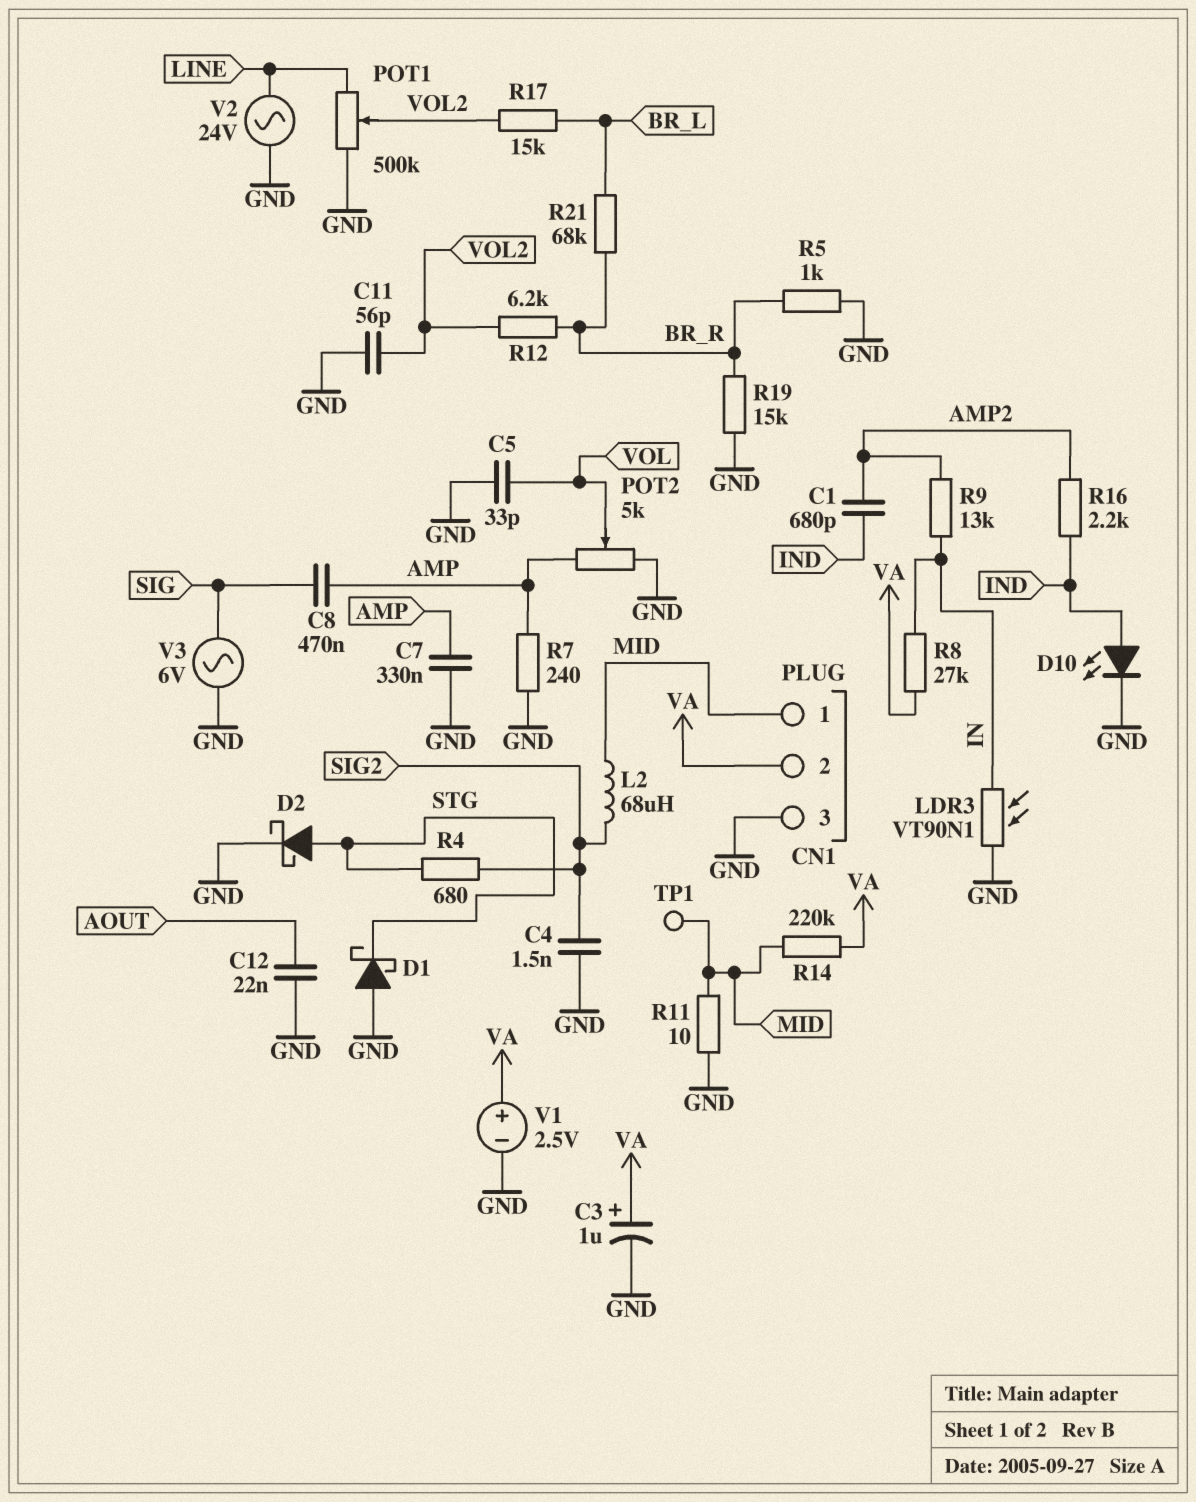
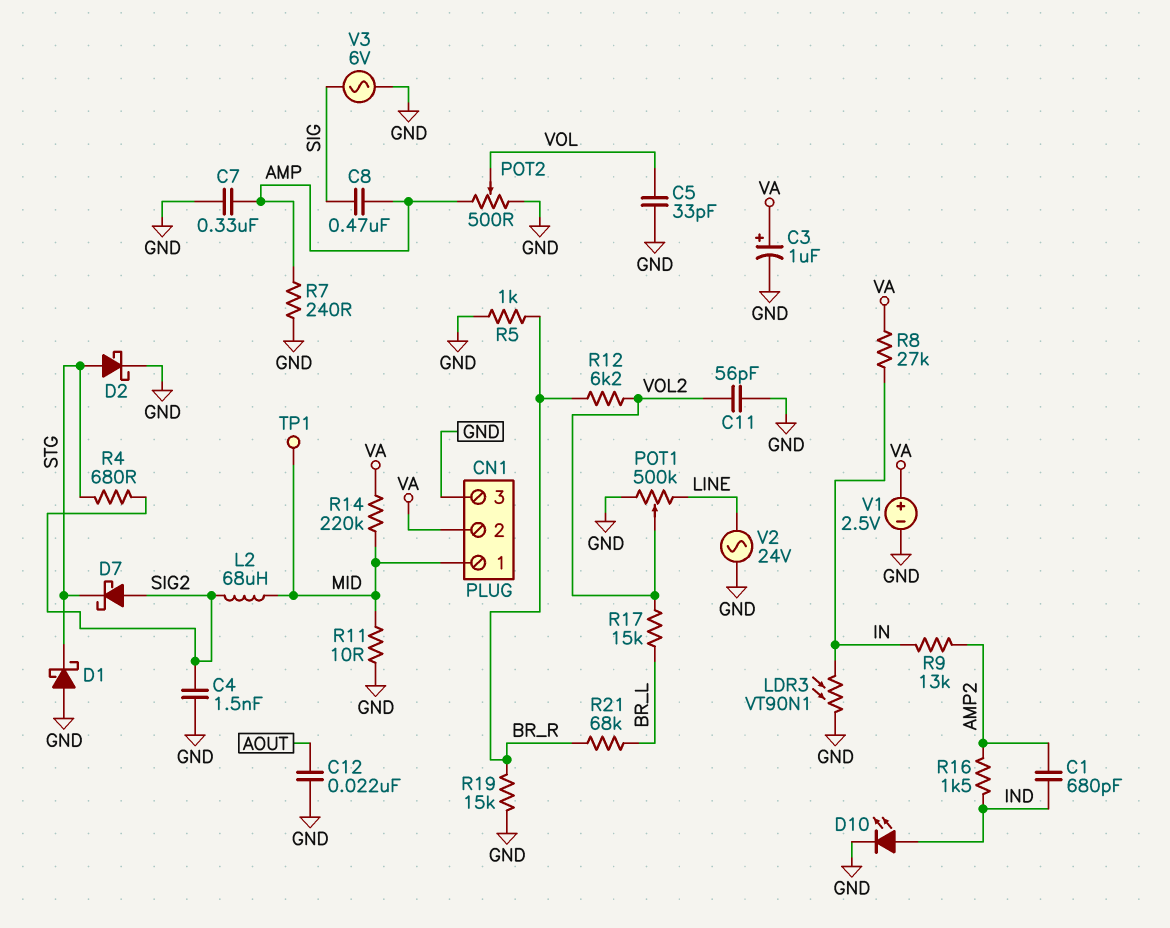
D7: none -> schottky (A SIG2, K STG)
POT2: 5k (AMP, GND, wiper VOL) -> 500 (AMP, GND, wiper VOL)
R16: 2.2k (AMP2, IND) -> 1.5k (AMP2, IND)

